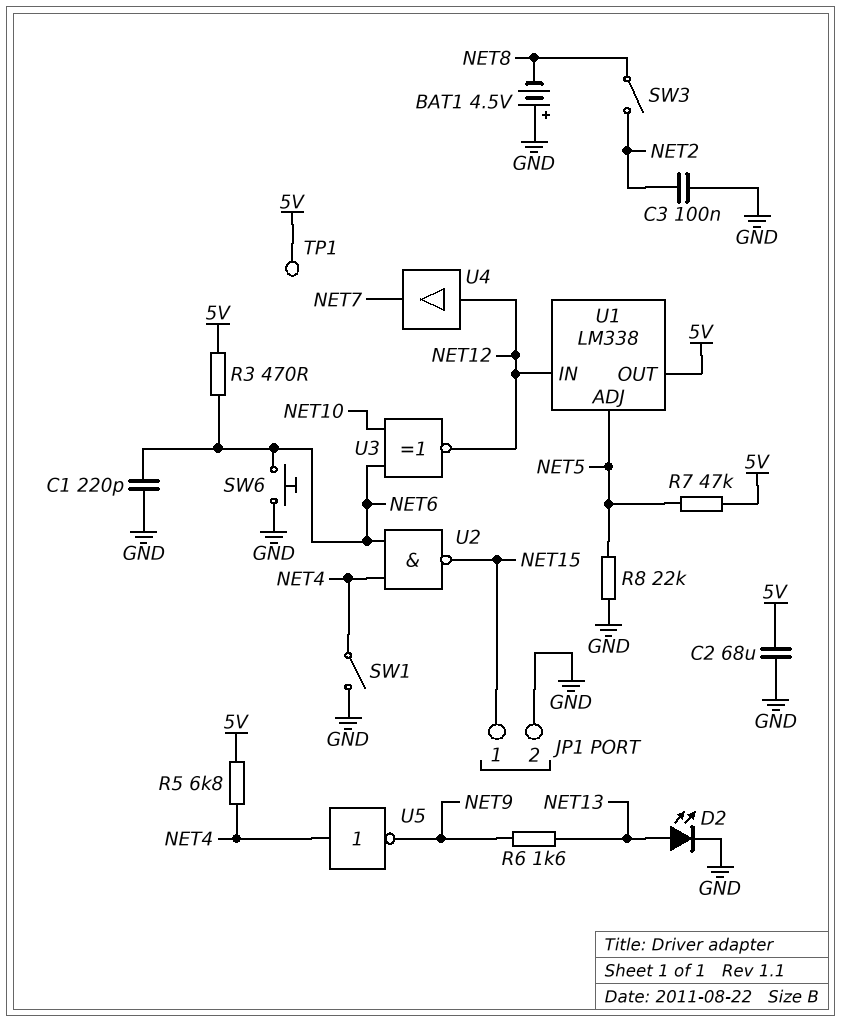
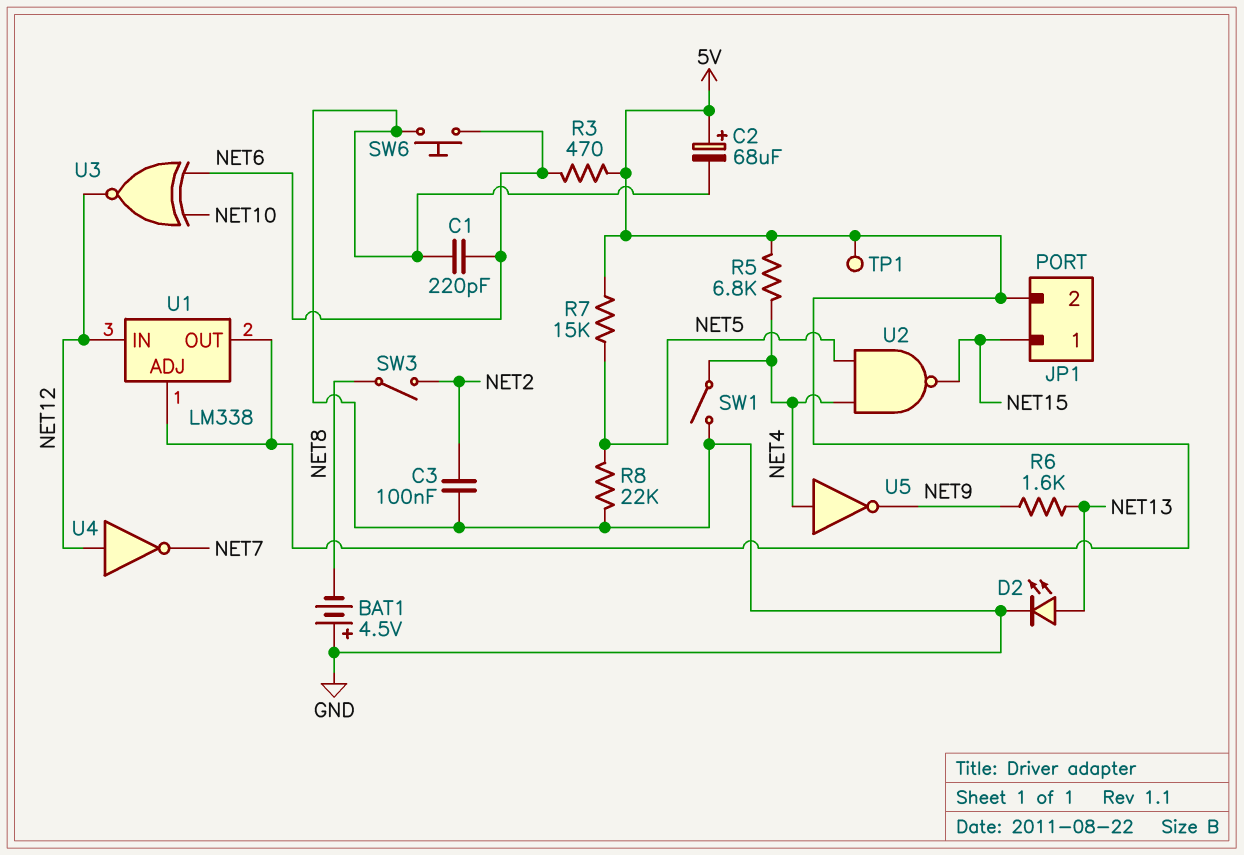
C2: 68uF (5V, GND) -> 68uF (plus 5V, minus GND)
JP1 pin 2: GND -> 5V
R7: 47k (5V, NET5) -> 15k (5V, NET5)
U1 pin ADJ: NET5 -> 5V
U2: NAND (in NET4, in NET6, out NET15) -> NAND (in NET4, in NET5, out NET15)
U4: buffer (in NET12, out NET7) -> NOT (in NET12, out NET7)

